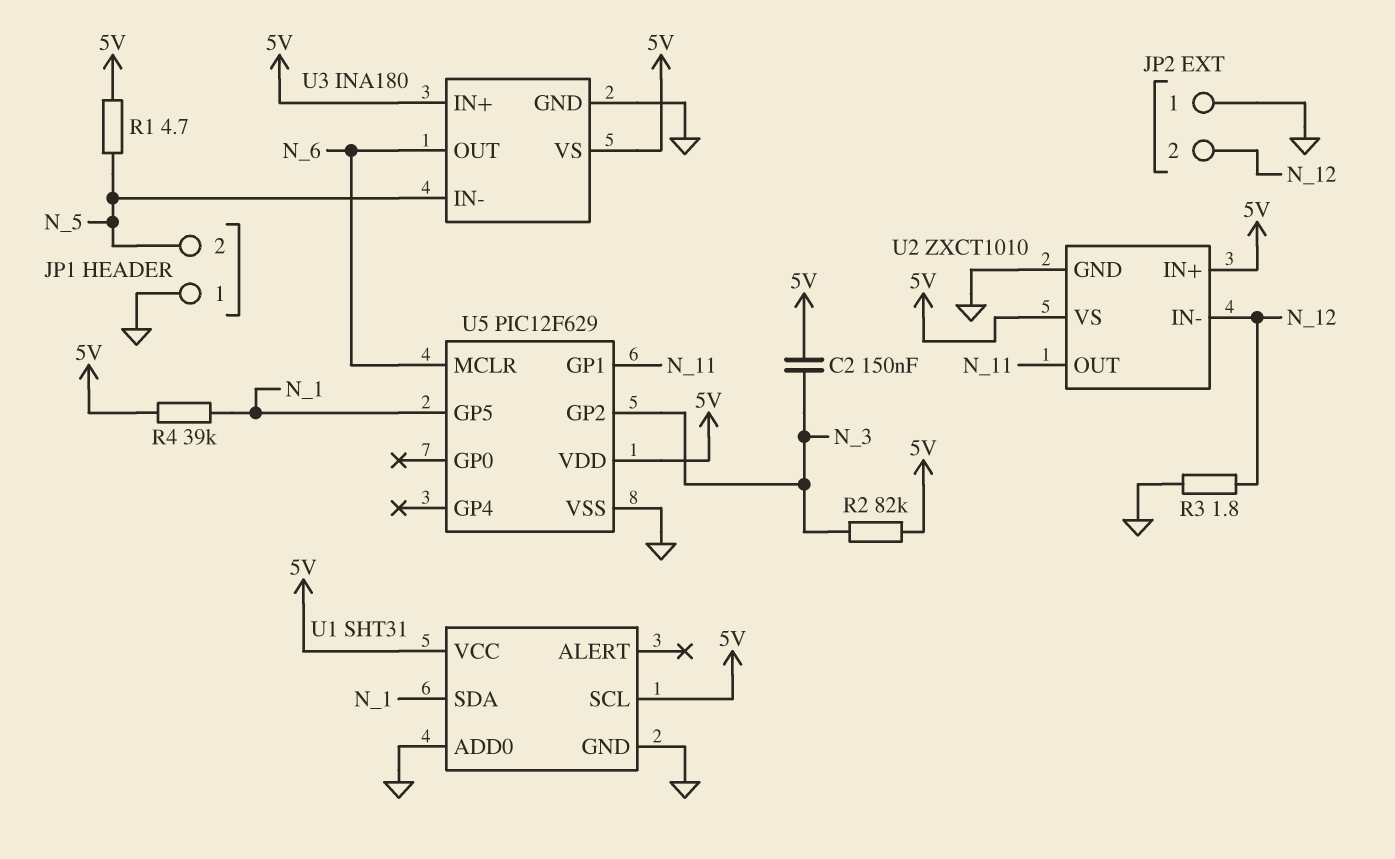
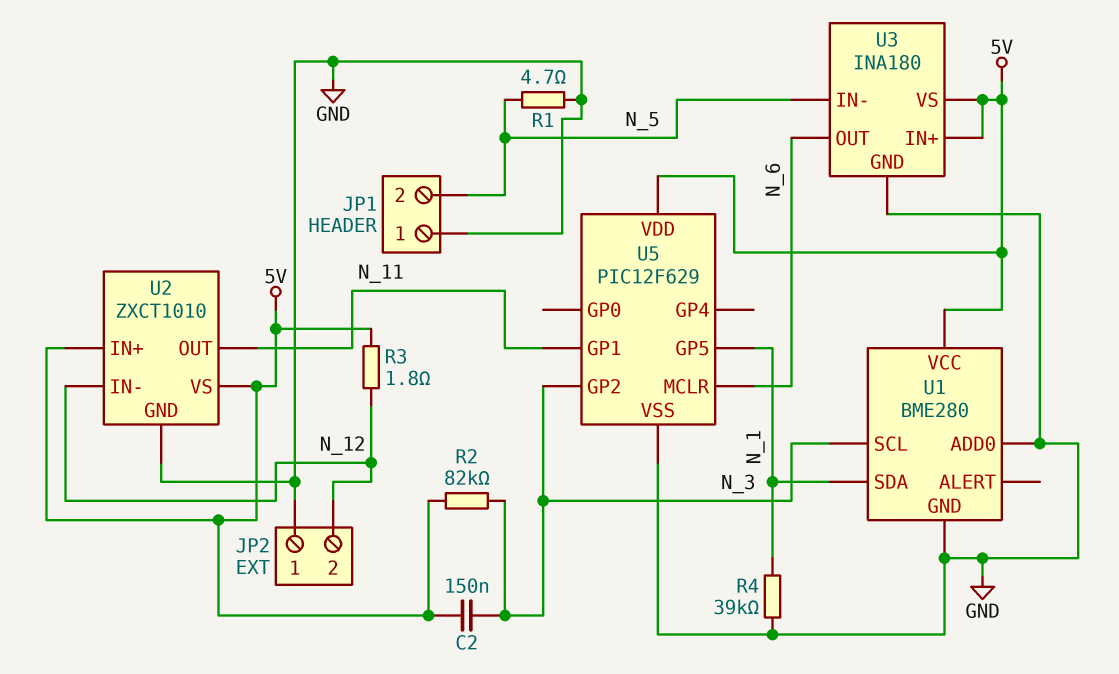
R1: 4.7 (5V, N_5) -> 4.7 (GND, N_5)
R3: 1.8 (GND, N_12) -> 1.8 (5V, N_12)
R4: 39k (5V, N_1) -> 39k (GND, N_1)
U1: SHT31 -> BME280
U1 pin SCL: 5V -> N_3

